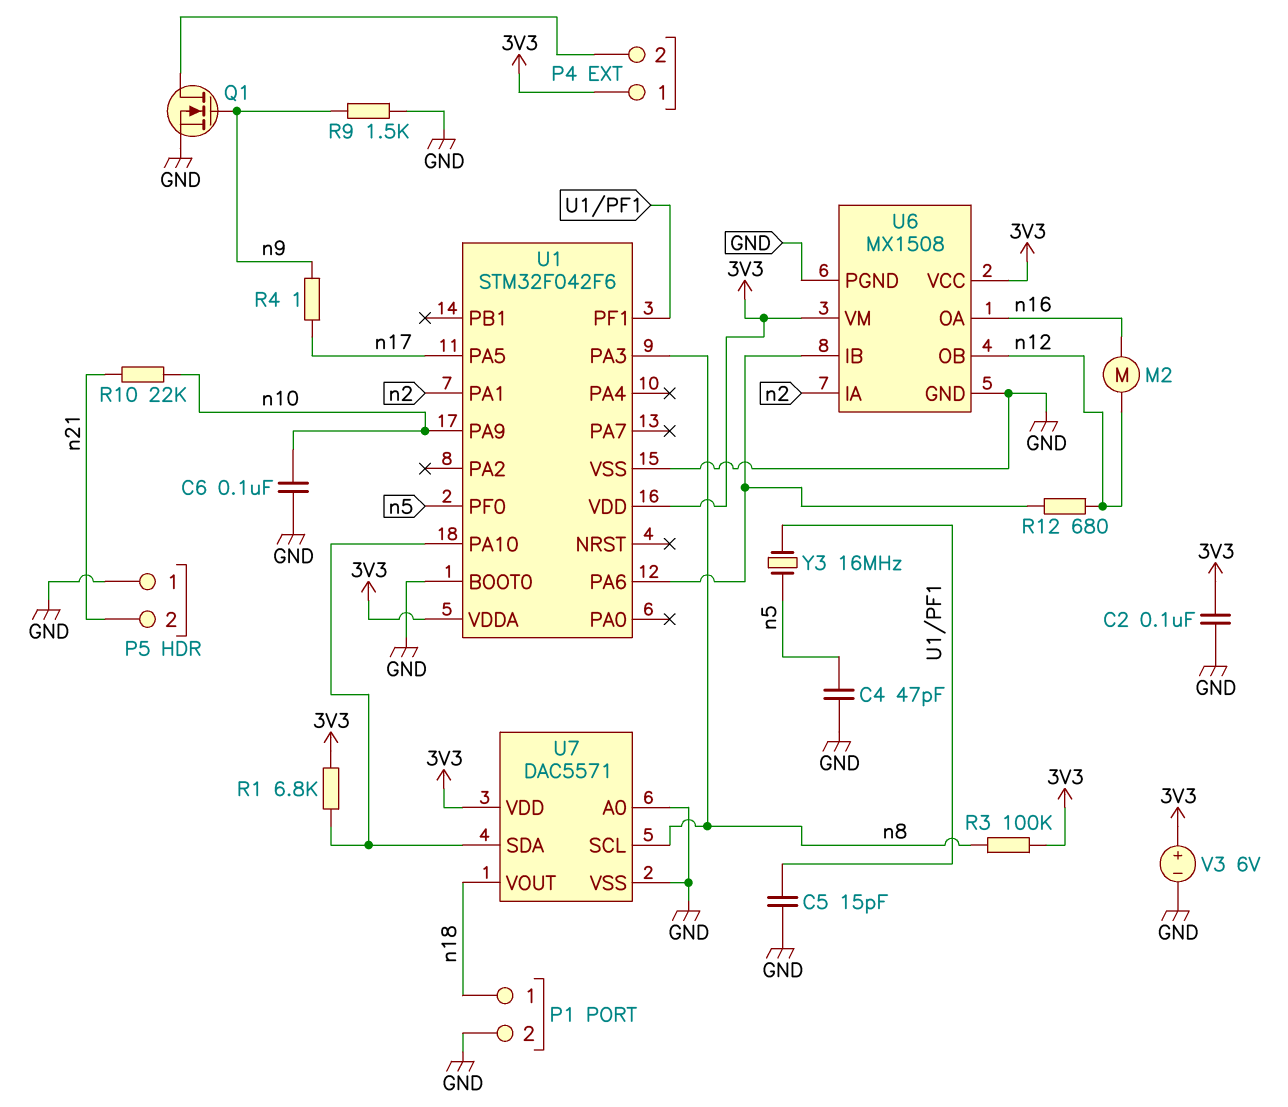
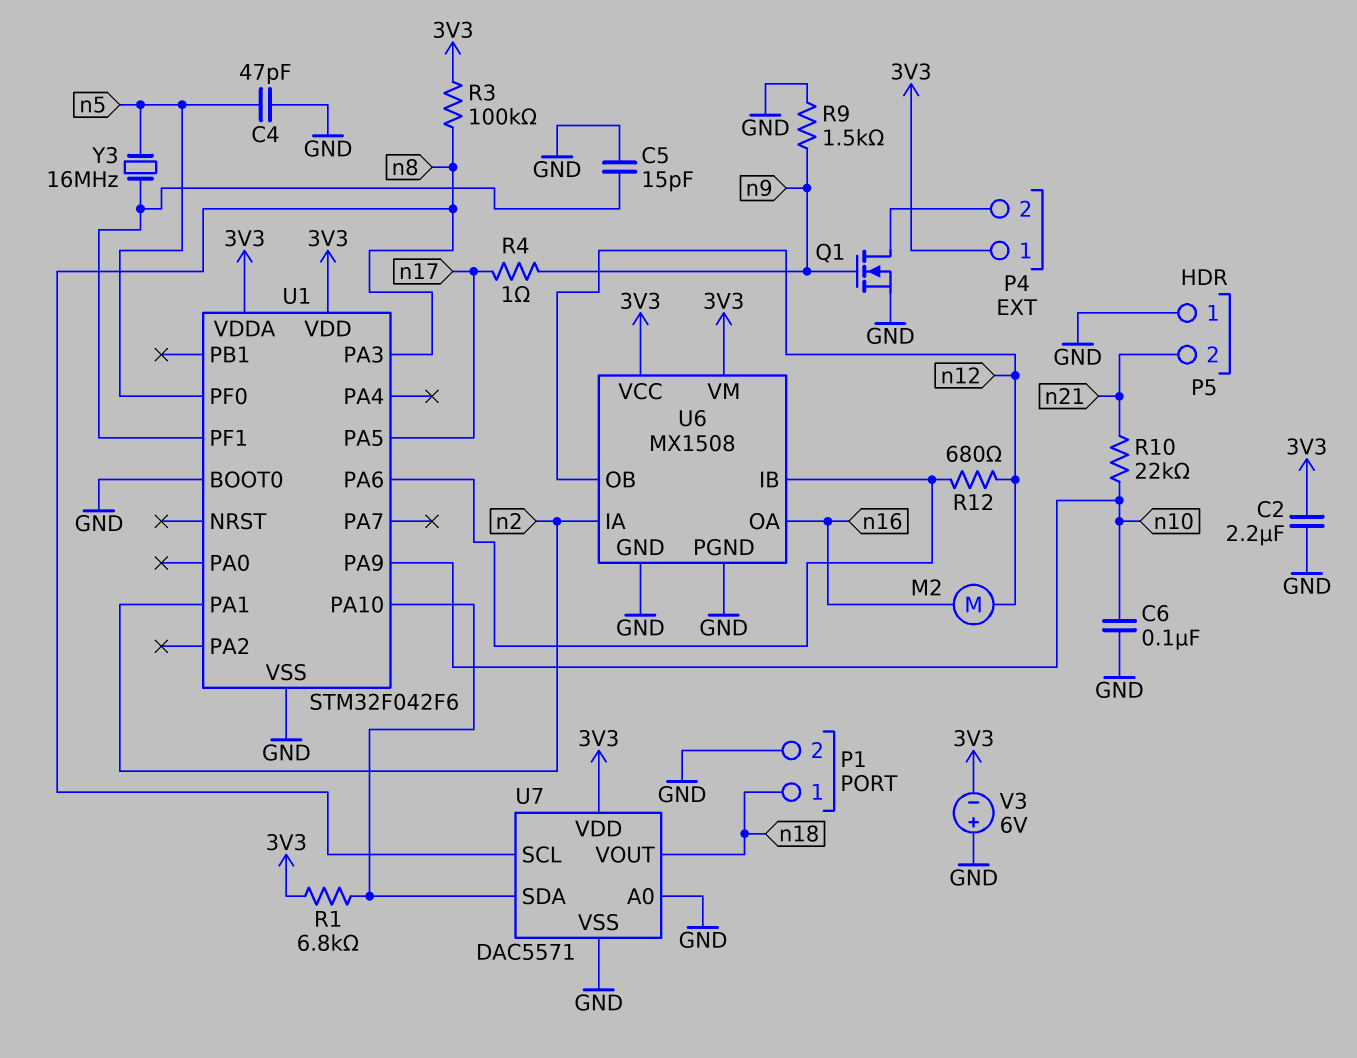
C2: 100nF (3V3, GND) -> 2.2uF (3V3, GND)
V3: 6V (plus 3V3, minus GND) -> 6V (plus GND, minus 3V3)

